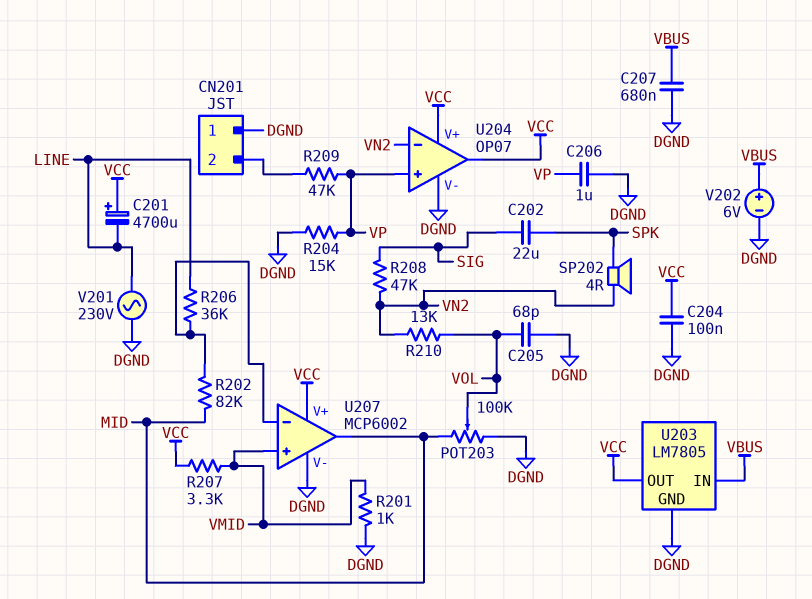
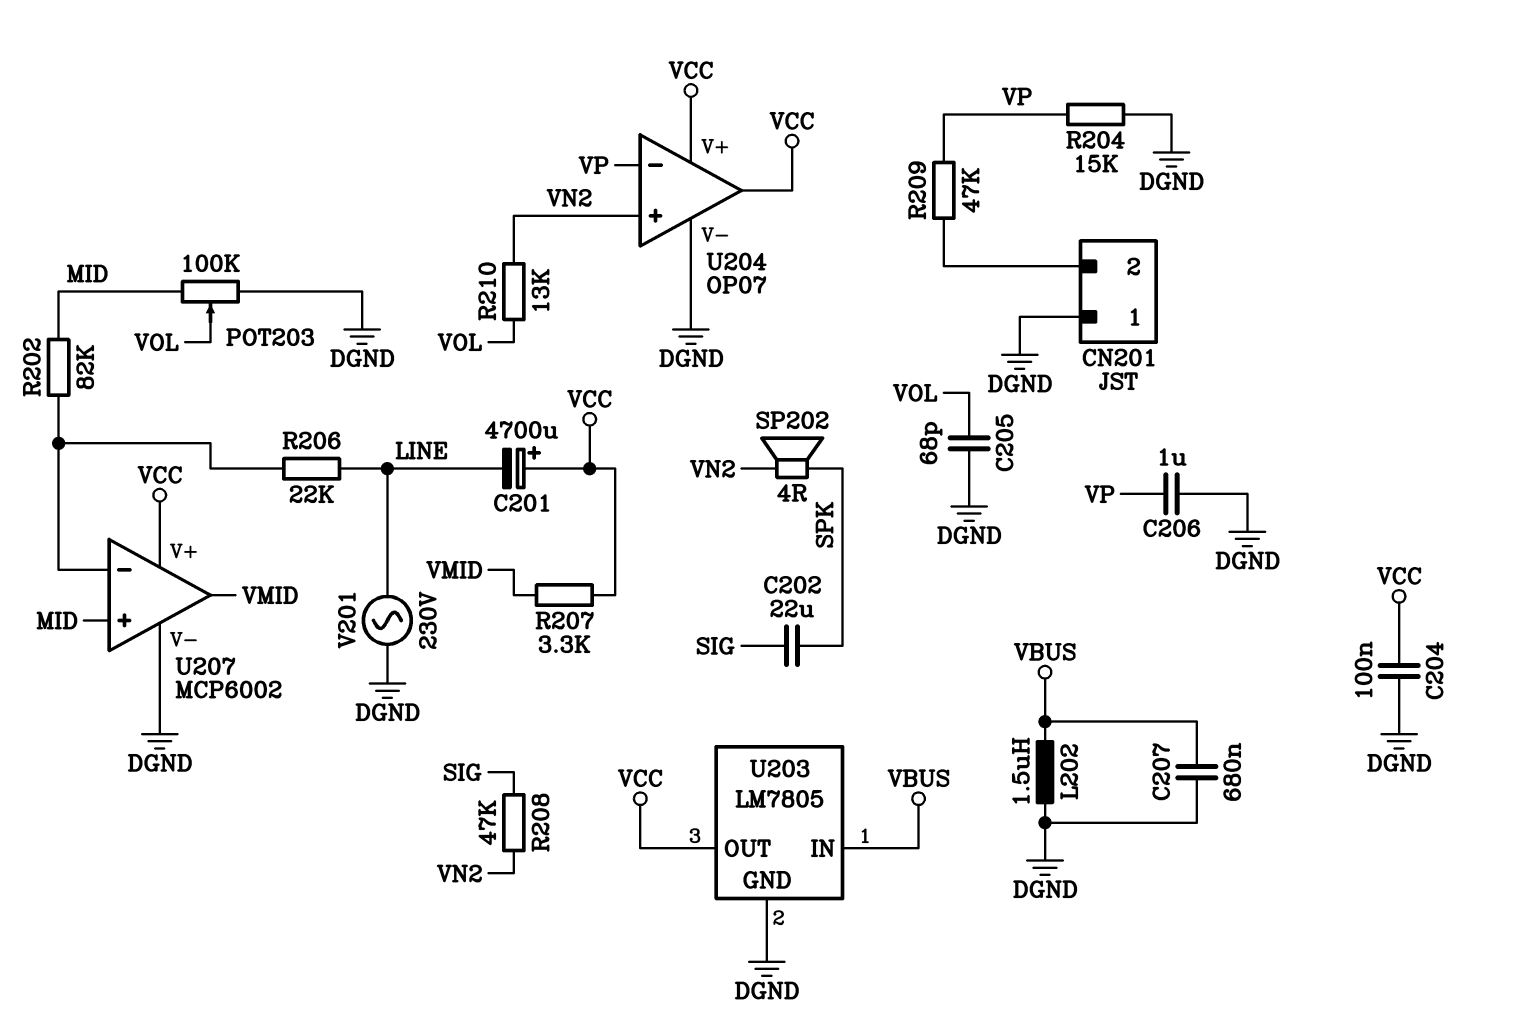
L202: none -> 1.5uH (DGND, VBUS)
R201: 1k (DGND, VMID) -> none
R206: 36k (LINE, U207/in-) -> 22k (LINE, U207/in-)
U204 pin in+: VP -> VN2
U204 pin in-: VN2 -> VP
U207 pin in+: VMID -> MID
U207 pin out: MID -> VMID
V202: 6V (plus VBUS, minus DGND) -> none

